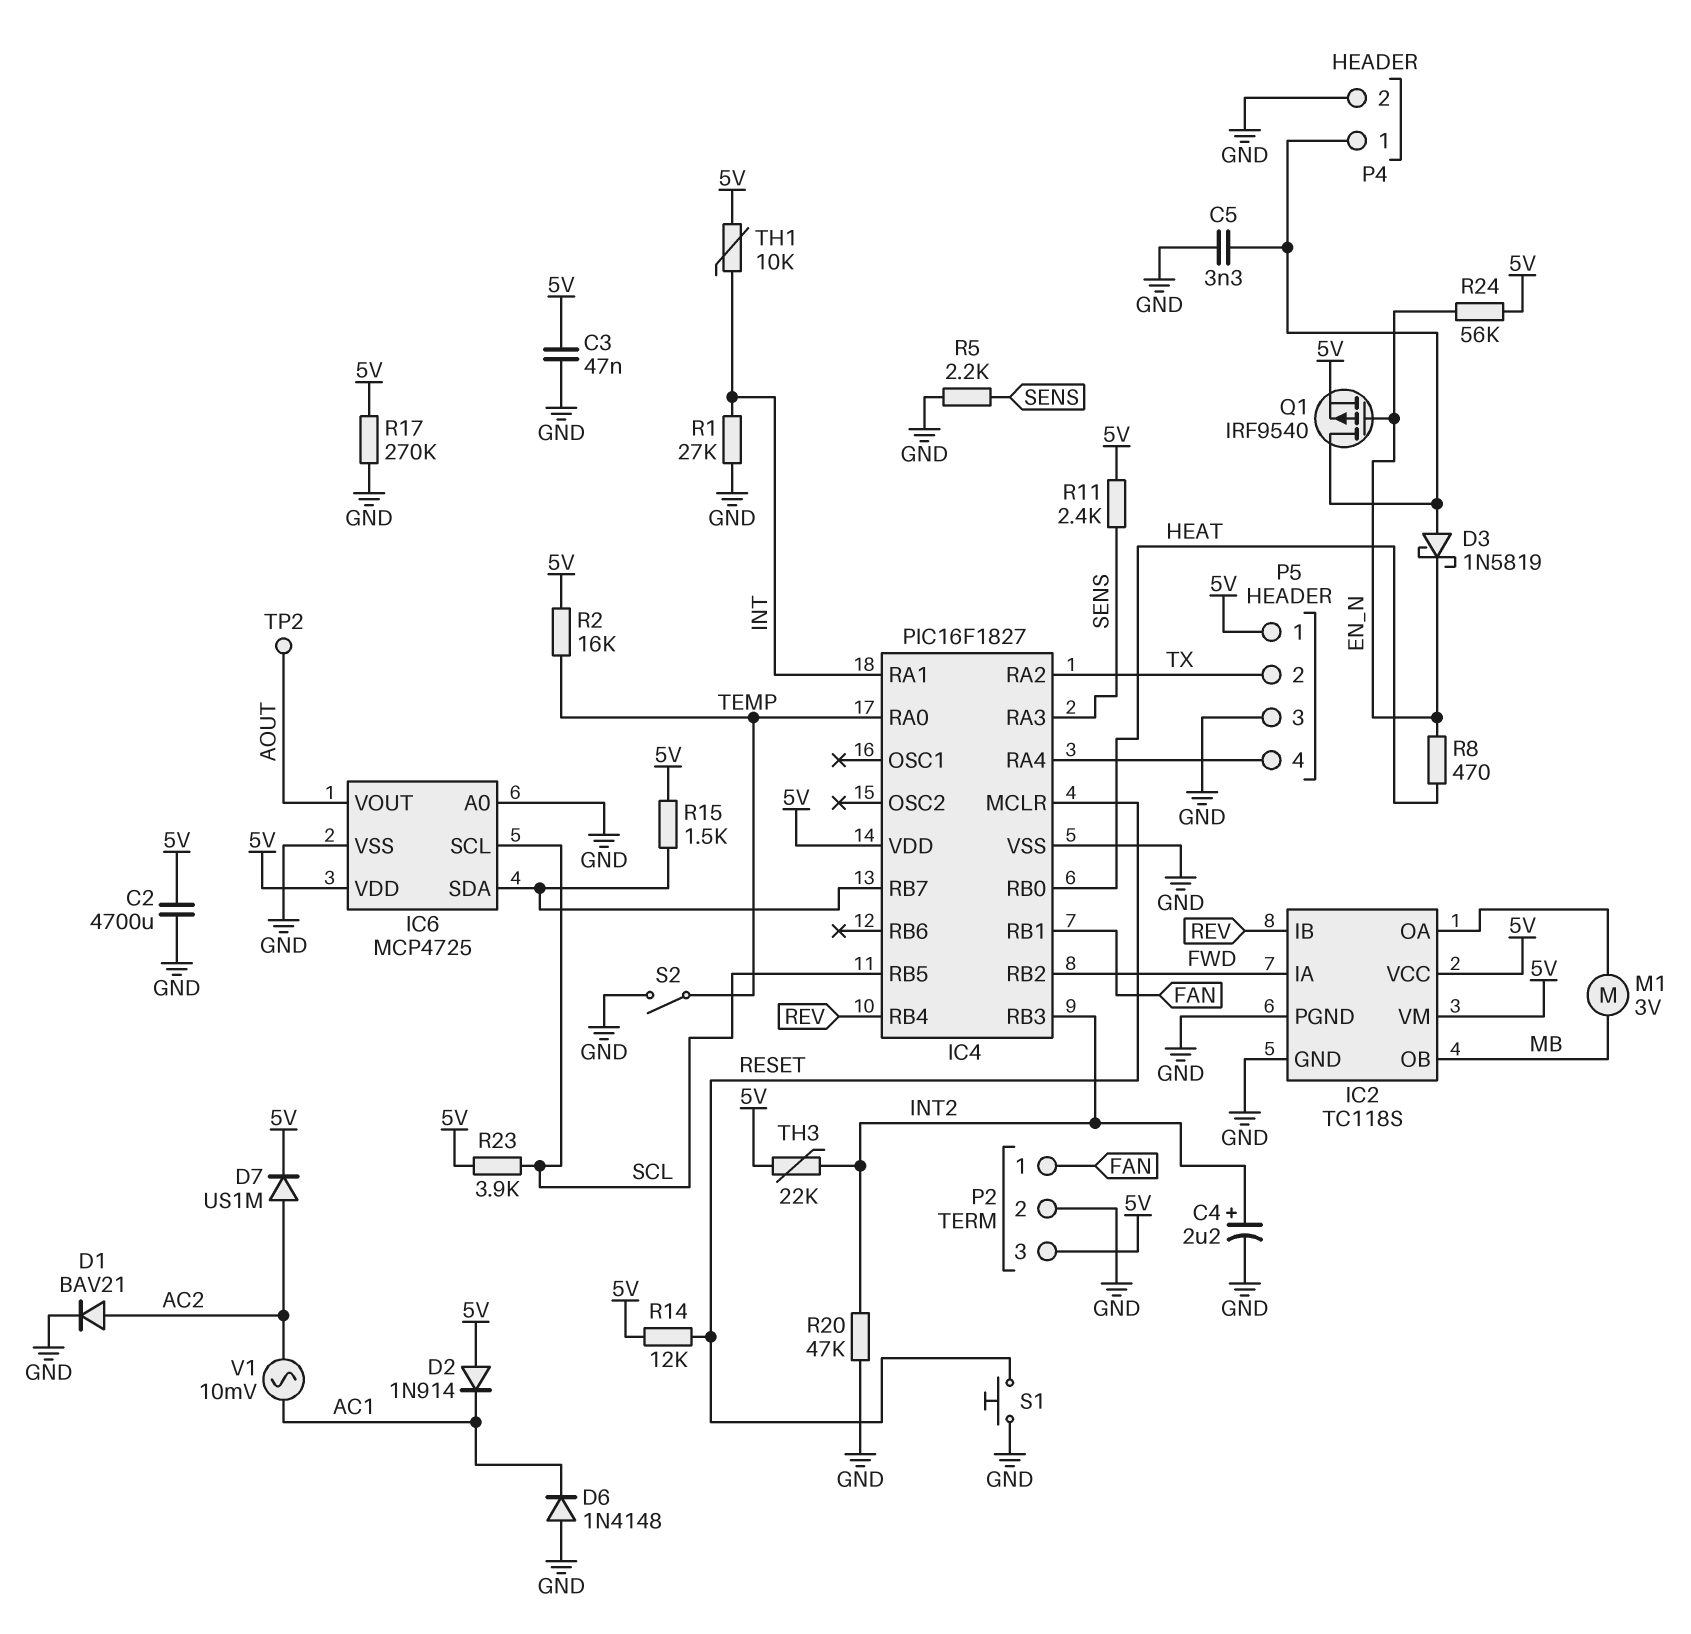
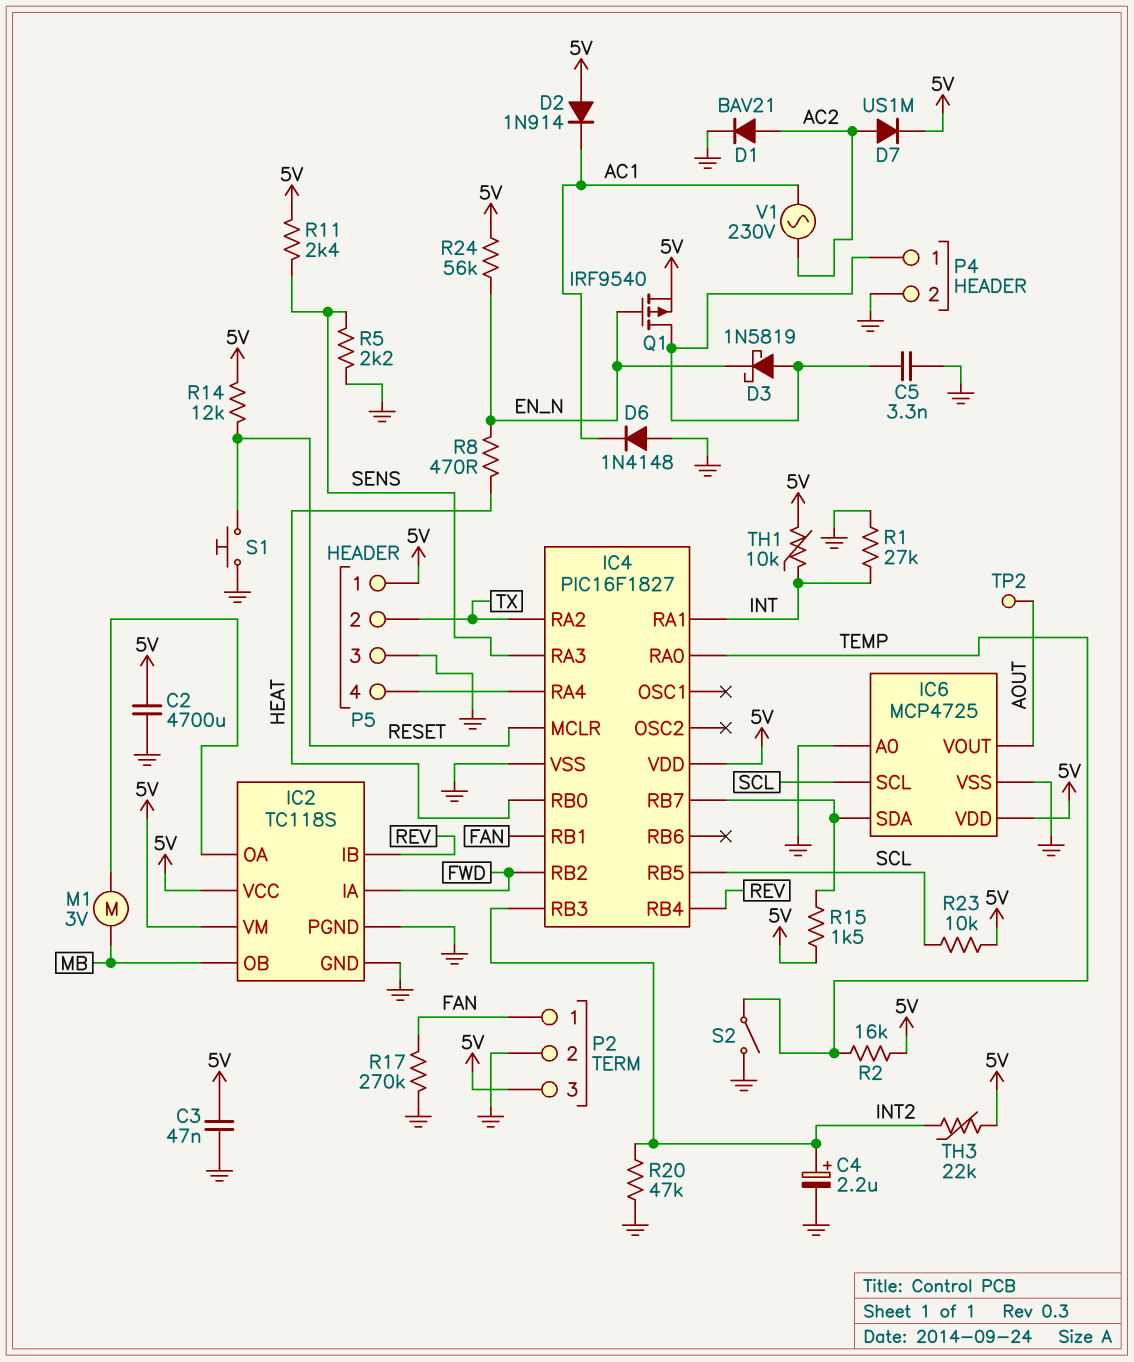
R17: 270k (5V, GND) -> 270k (FAN, GND)
R23: 3.9k (5V, SCL) -> 10k (5V, SCL)
V1: AC 10mV (AC1, AC2) -> AC 230V (AC1, AC2)

